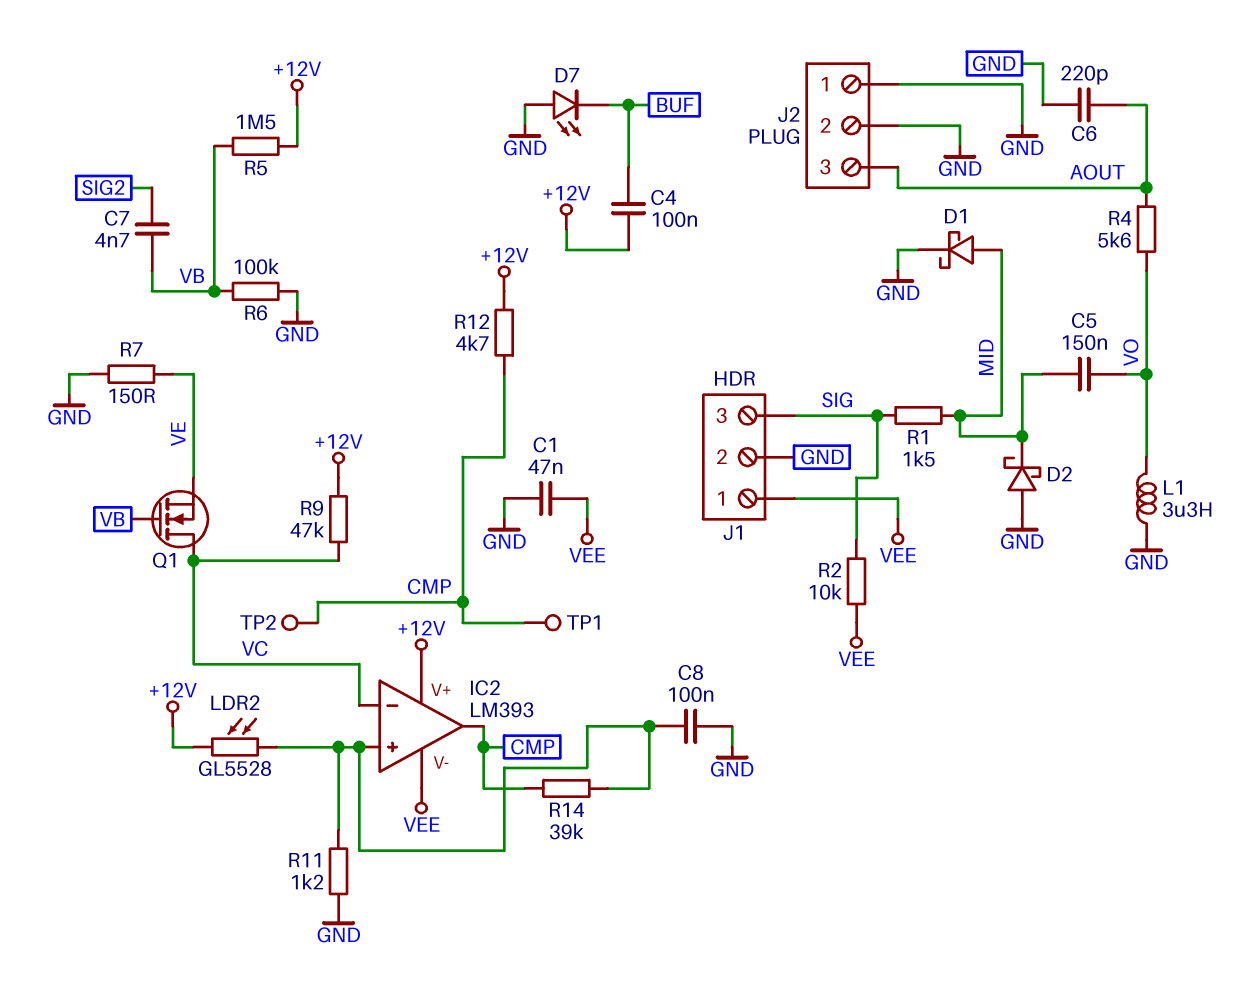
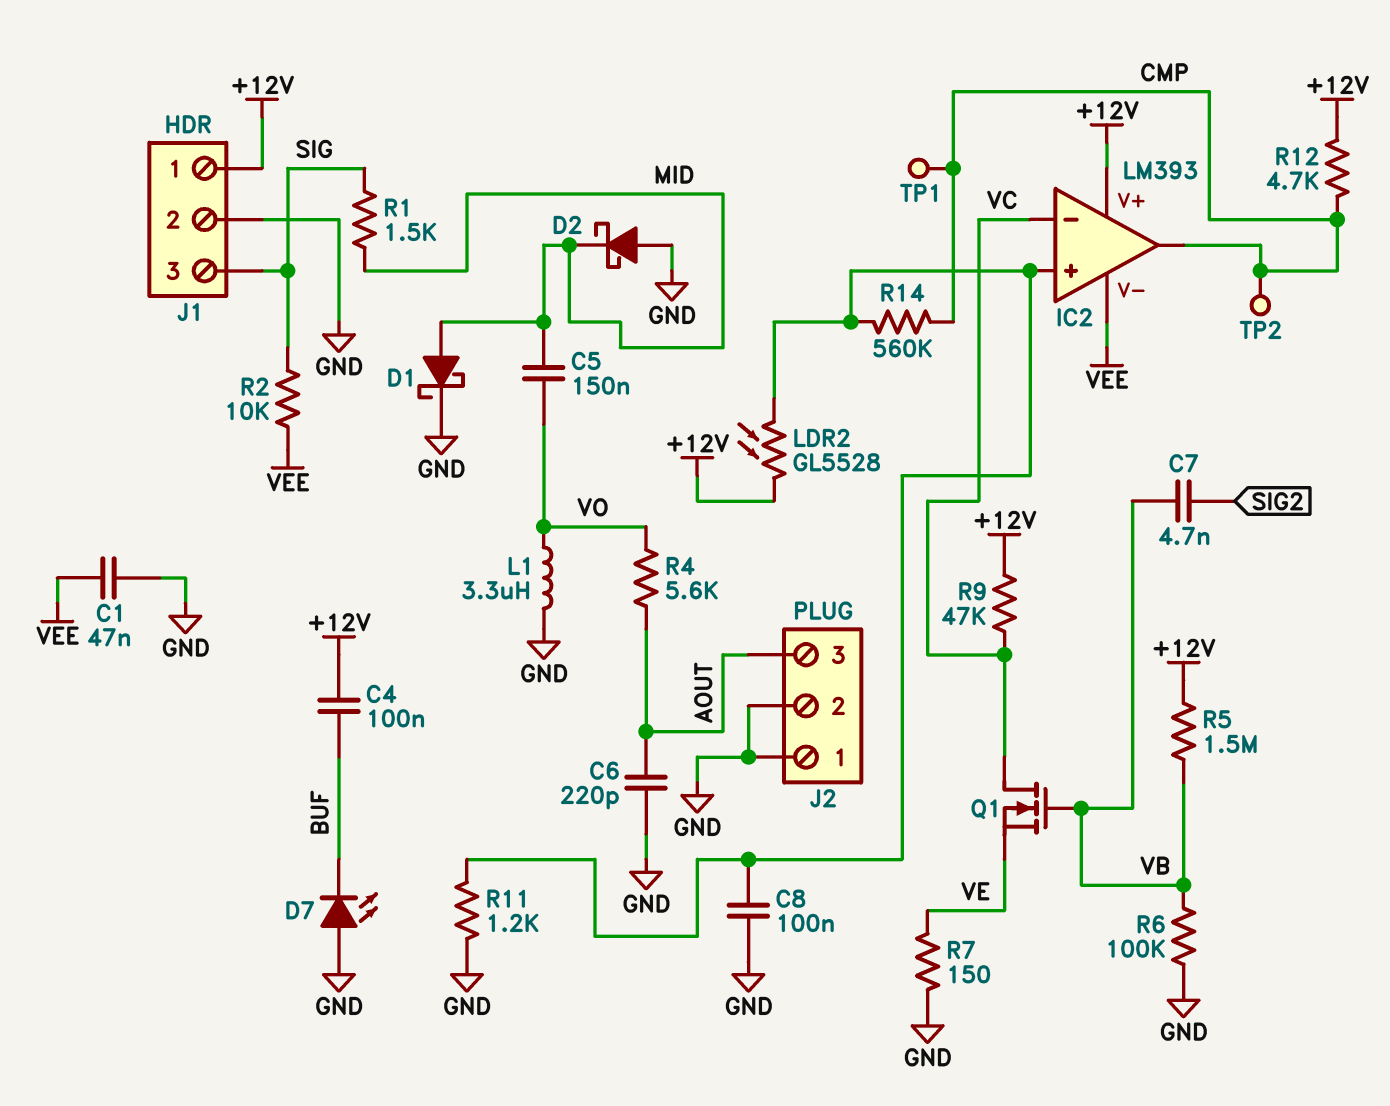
J1 pin 1: VEE -> +12V
R14: 39k (CMP, IC2/in+) -> 560k (CMP, IC2/in+)

